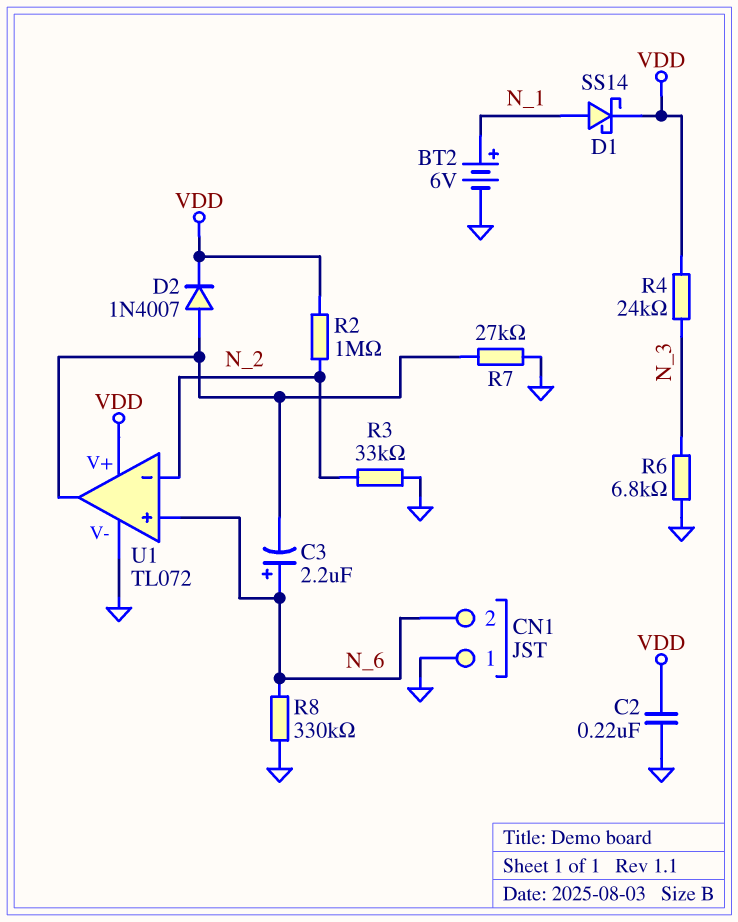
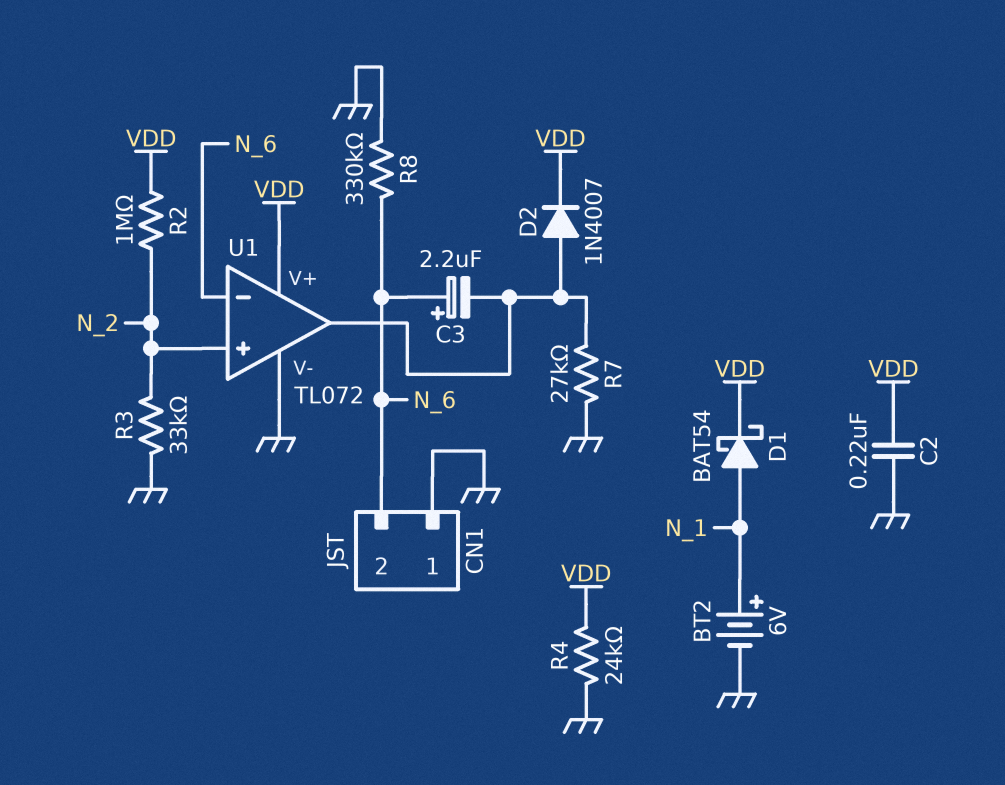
D1: schottky SS14 (A N_1, K VDD) -> schottky BAT54 (A N_1, K VDD)
R4: 24k (N_3, VDD) -> 24k (GND, VDD)
R6: 6.8k (GND, N_3) -> none
U1 pin in+: N_6 -> N_2
U1 pin in-: N_2 -> N_6

